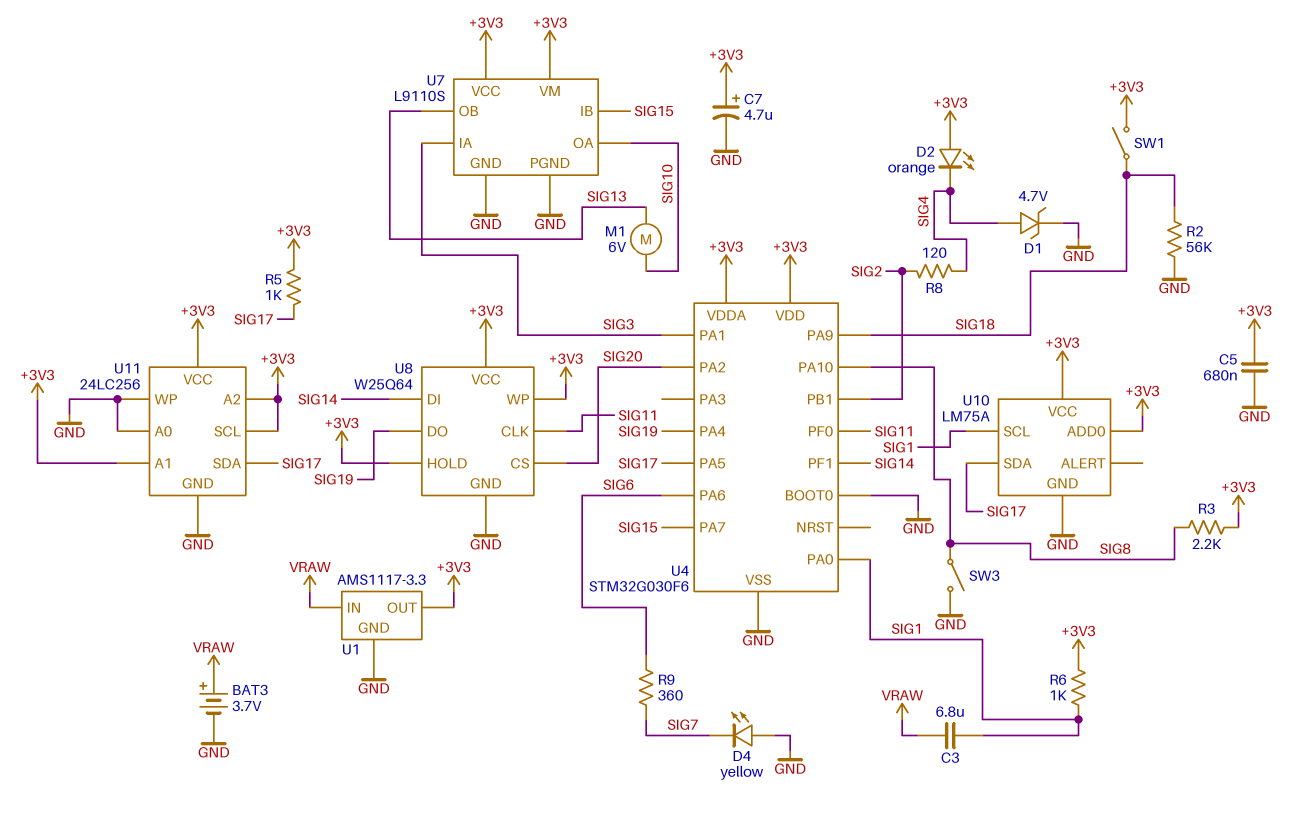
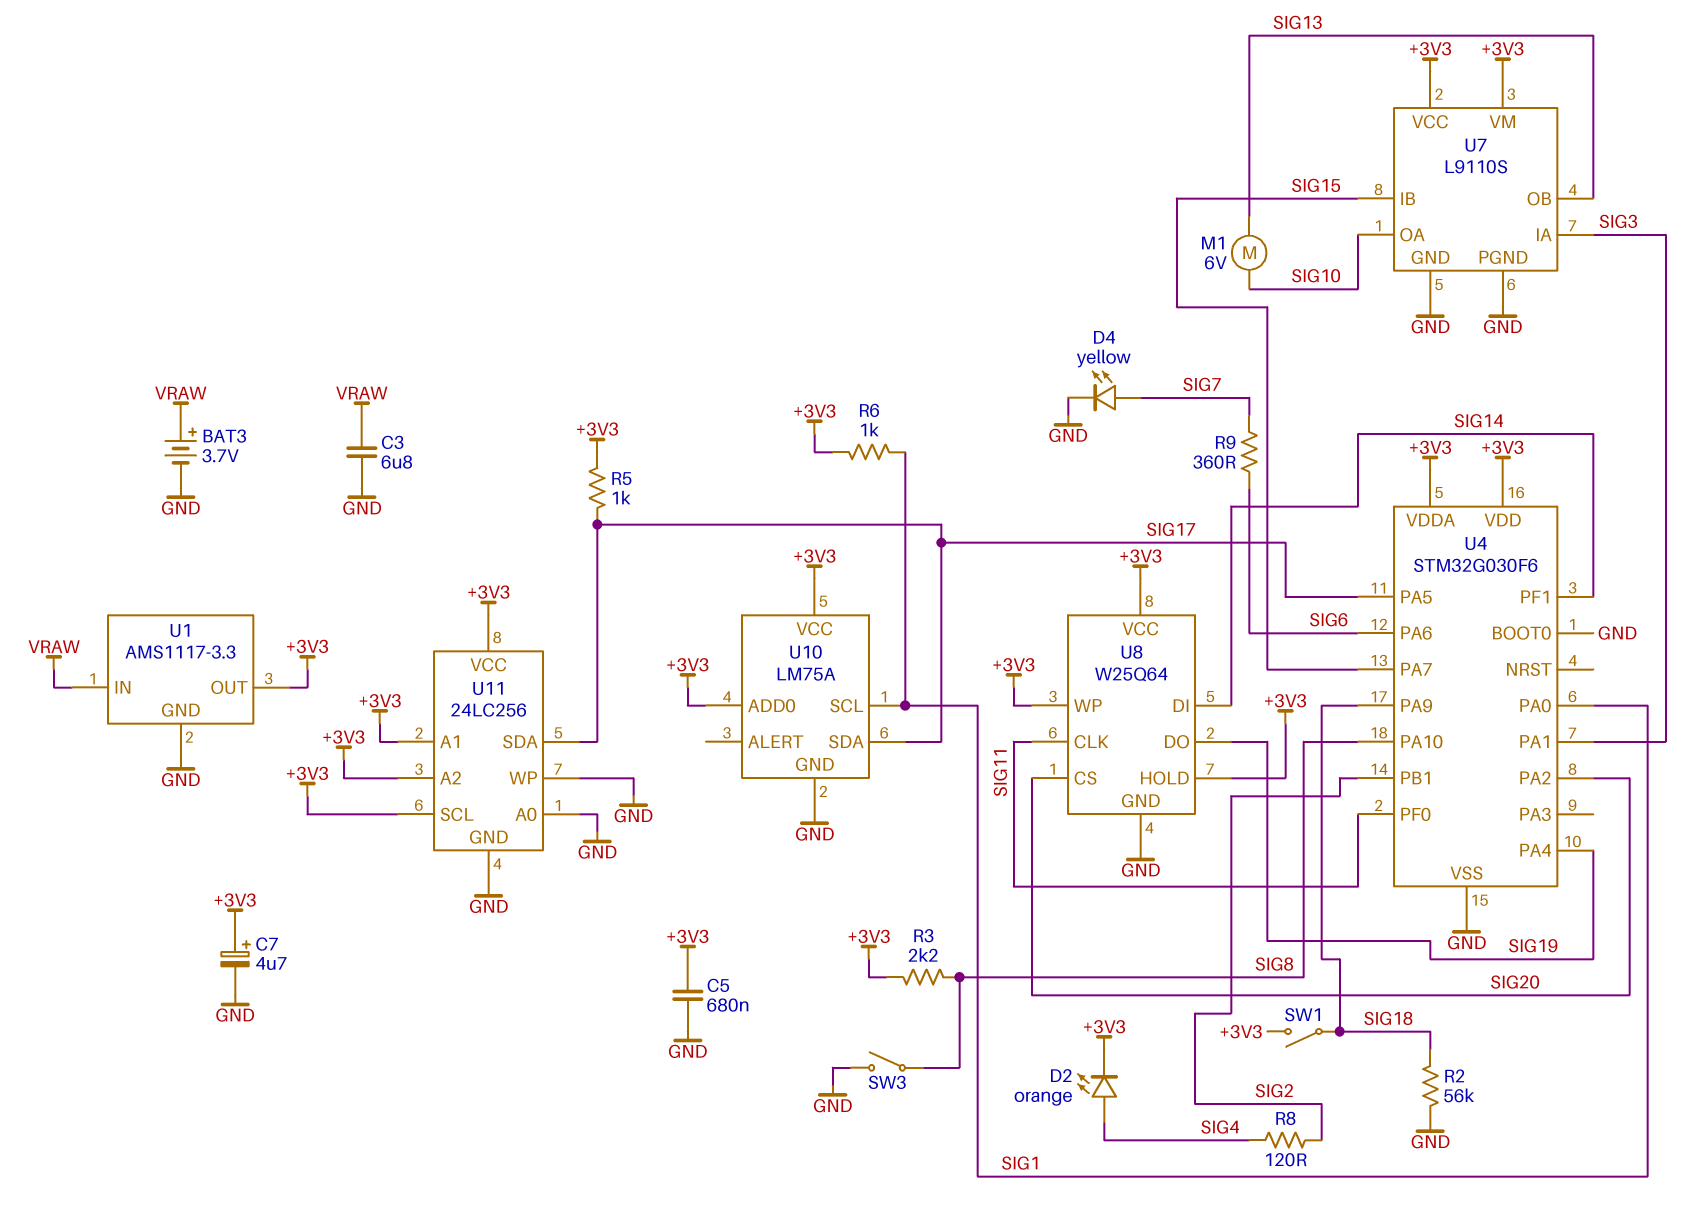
C3: 6.8uF (SIG1, VRAW) -> 6.8uF (GND, VRAW)
D1: zener 4.7V (A SIG4, K GND) -> none
D2: LED orange (A +3V3, K SIG4) -> LED orange (A SIG4, K +3V3)
D4: LED yellow (A GND, K SIG7) -> LED yellow (A SIG7, K GND)

